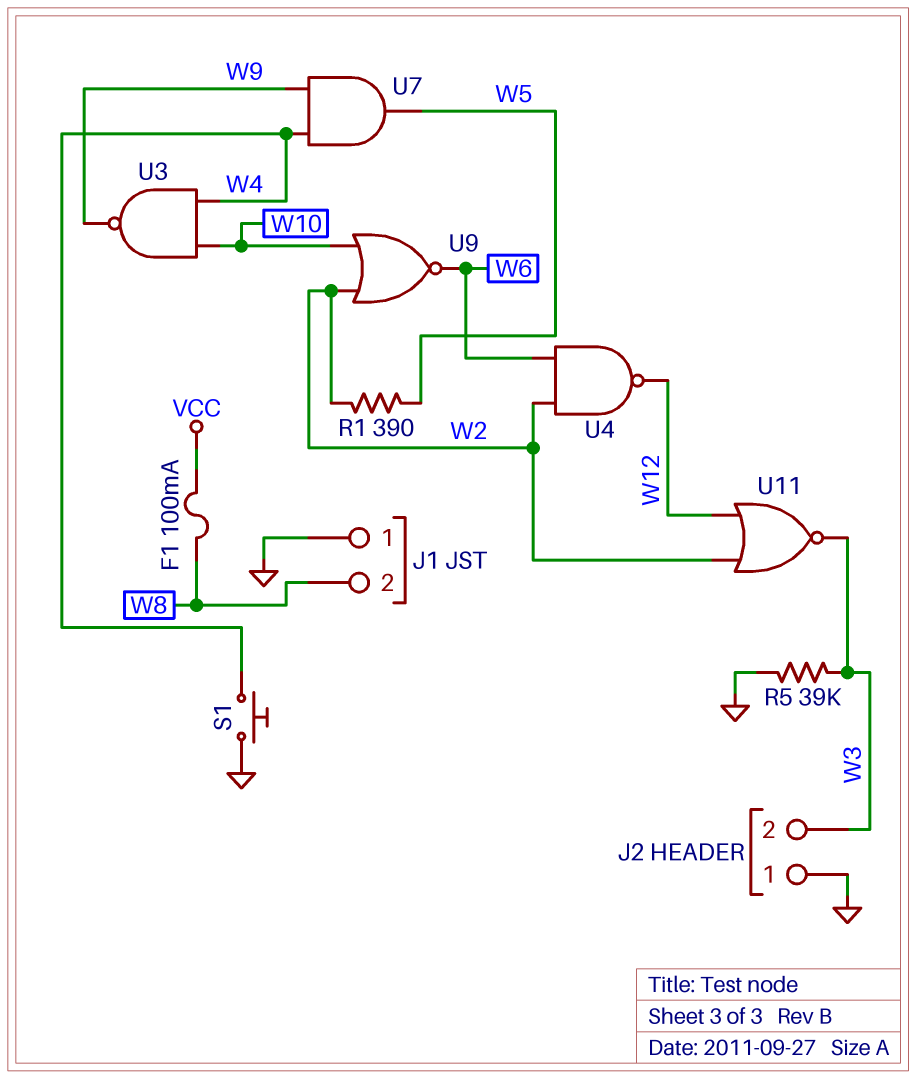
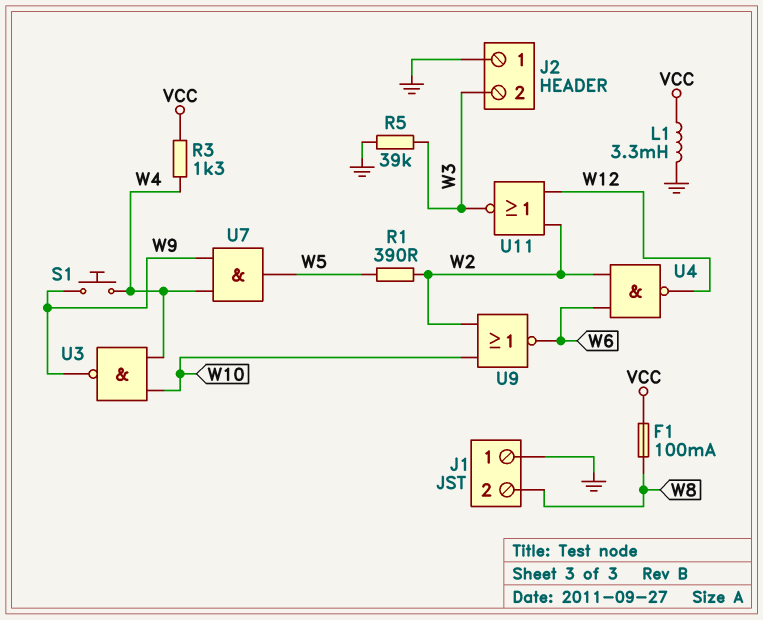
L1: none -> 3.3mH (GND, VCC)
R3: none -> 1.3k (VCC, W4)
S1: button (GND, W4) -> button (W4, W9)

